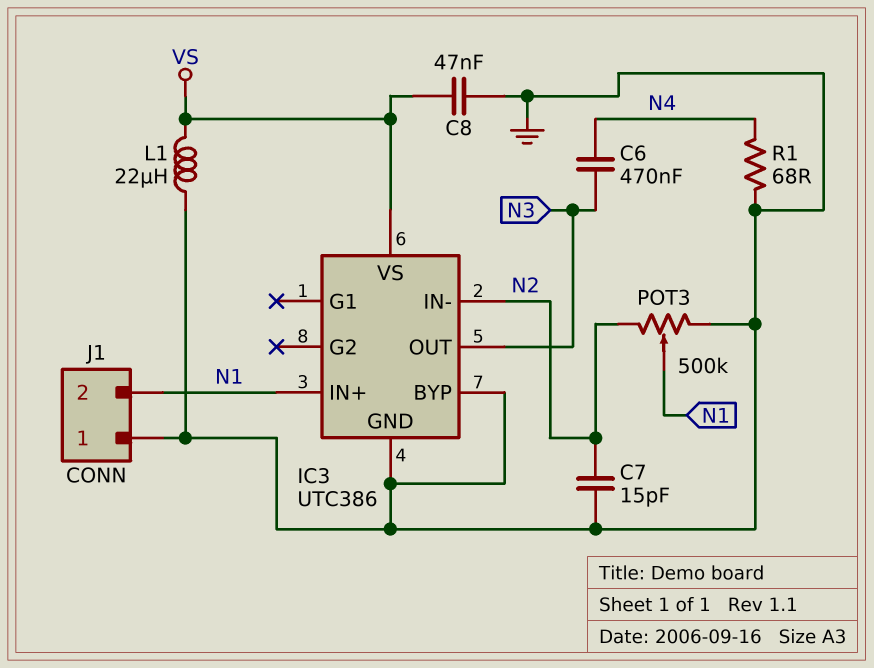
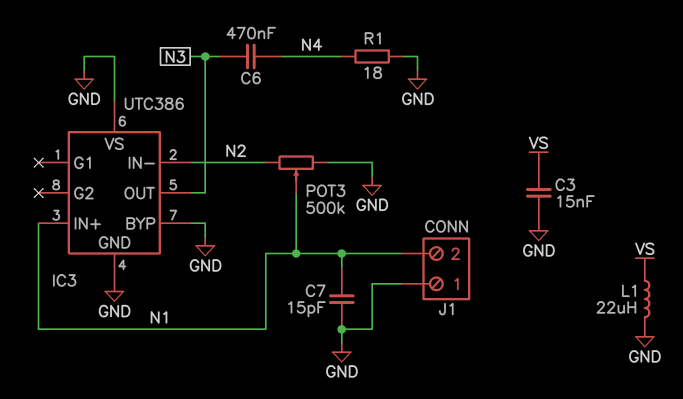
C3: none -> 15nF (GND, VS)
C7: 15pF (GND, N2) -> 15pF (GND, N1)
C8: 47nF (GND, VS) -> none
IC3 pin VS: VS -> GND
R1: 68 (GND, N4) -> 18 (GND, N4)

